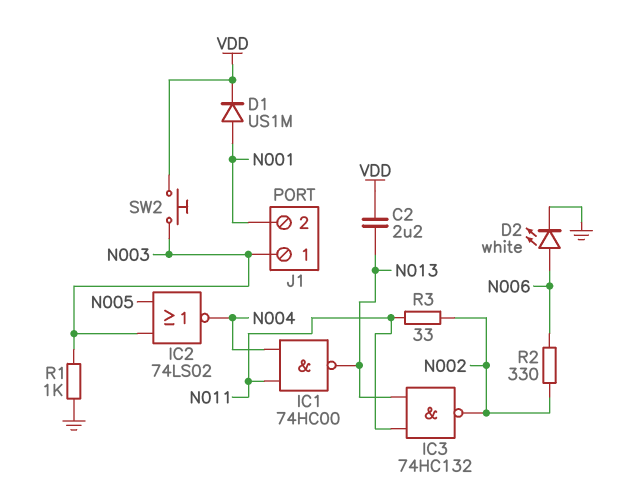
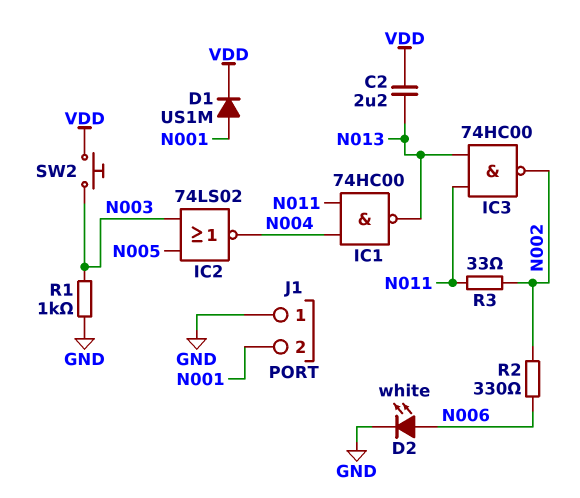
IC3: NAND 74HC132 (in N011, in N013, out N002) -> NAND 74HC00 (in N011, in N013, out N002)
J1 pin 1: N003 -> GND

